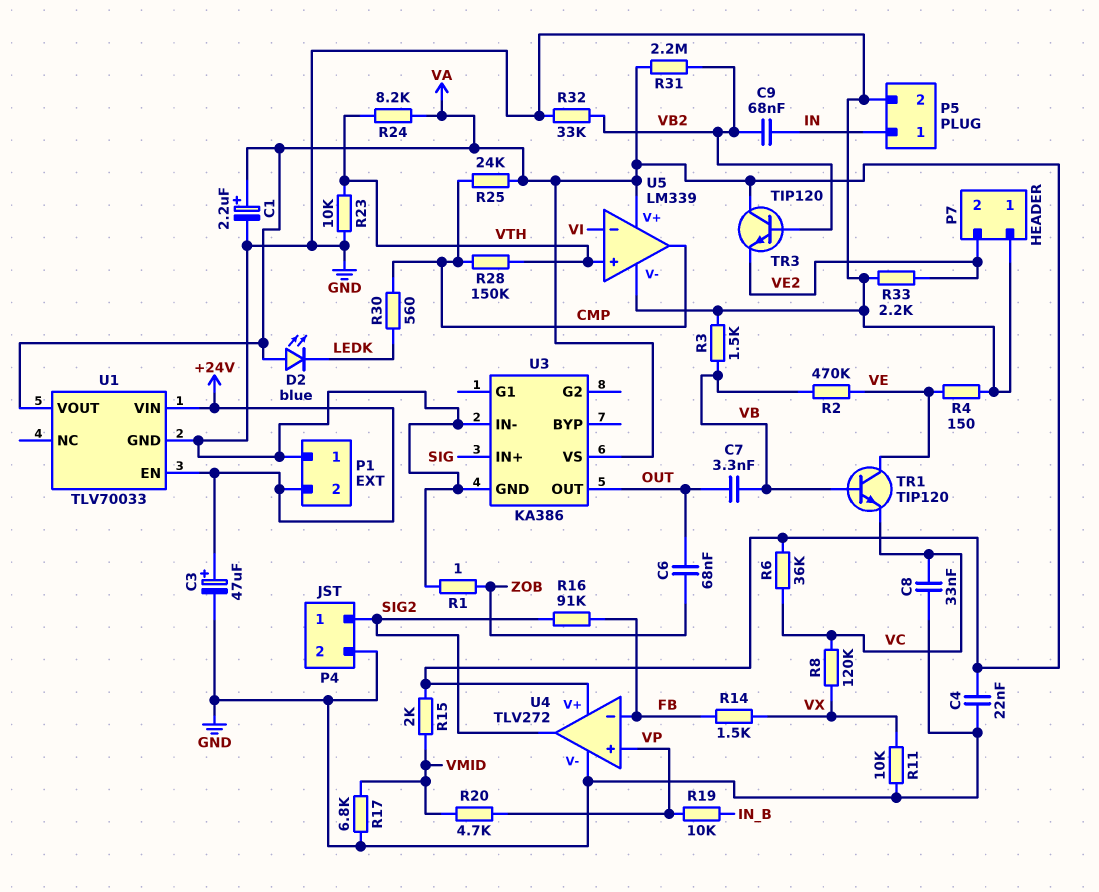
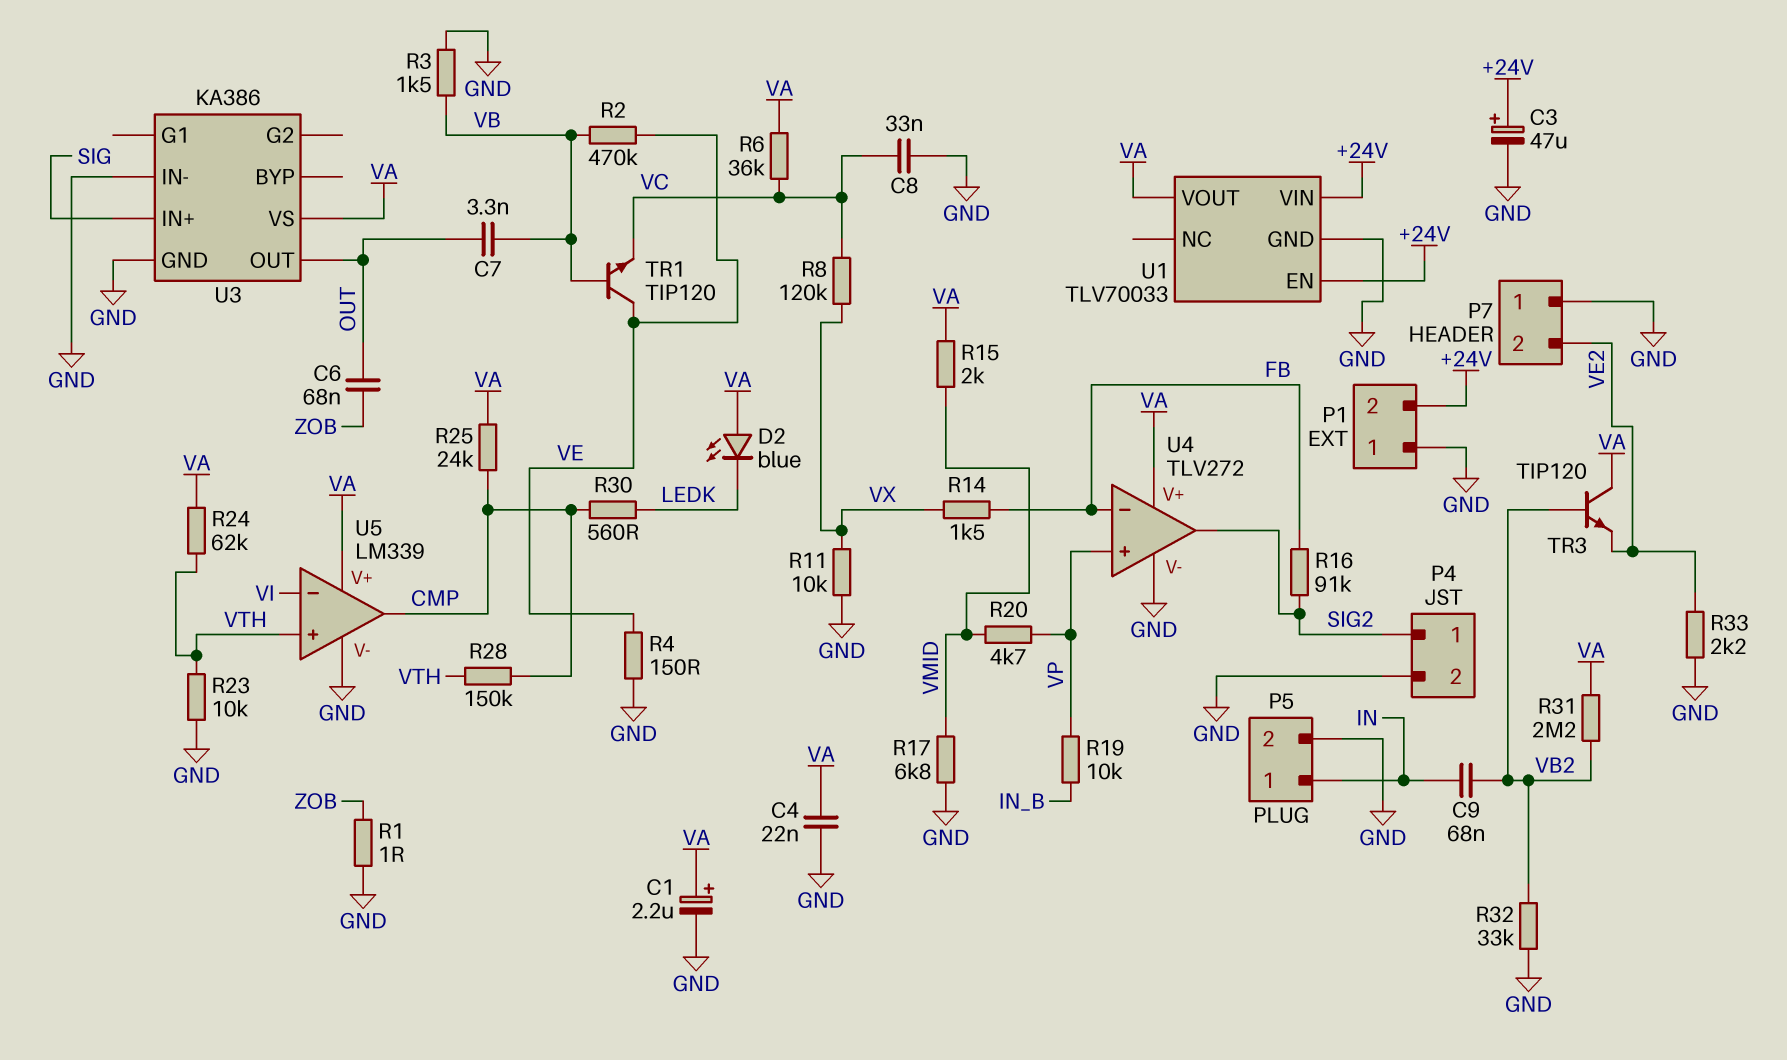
R24: 8.2k (VA, VTH) -> 62k (VA, VTH)

